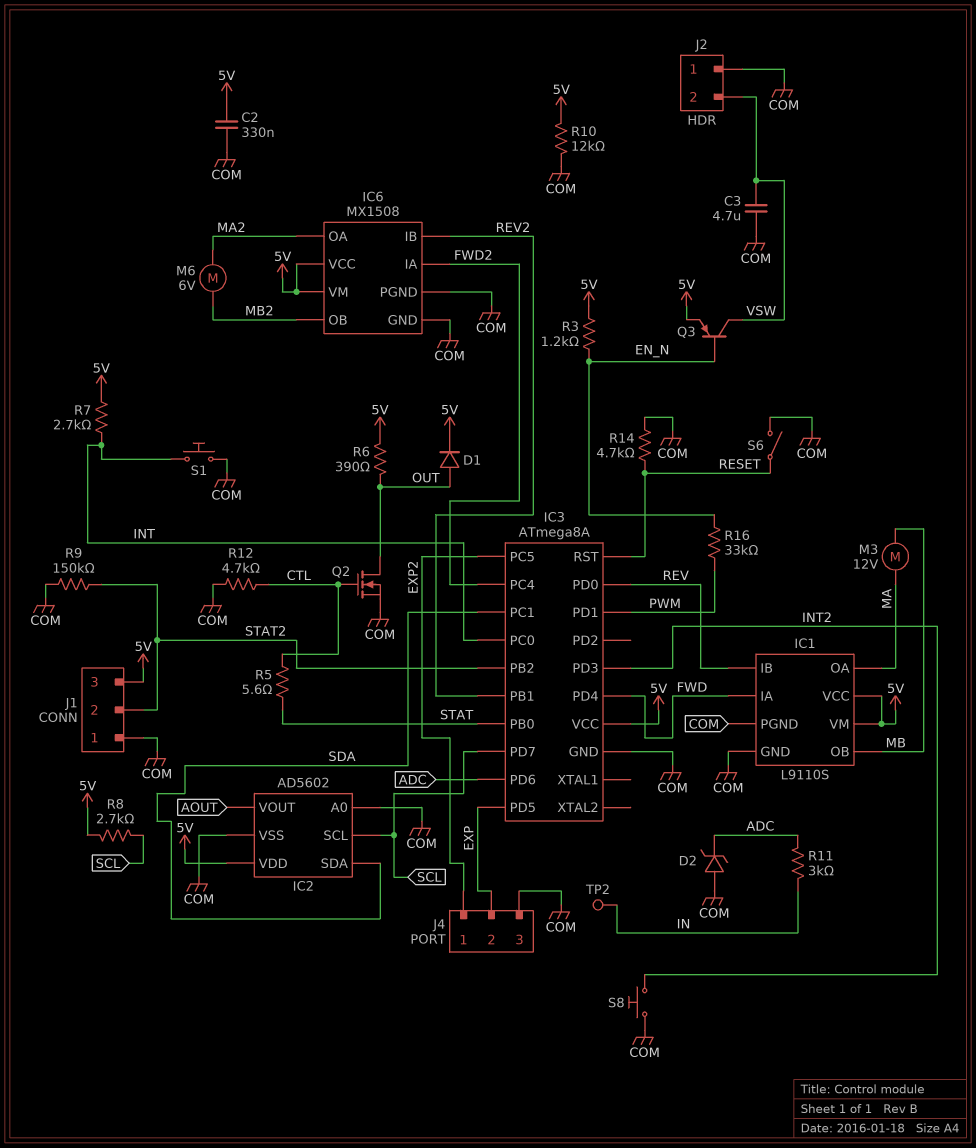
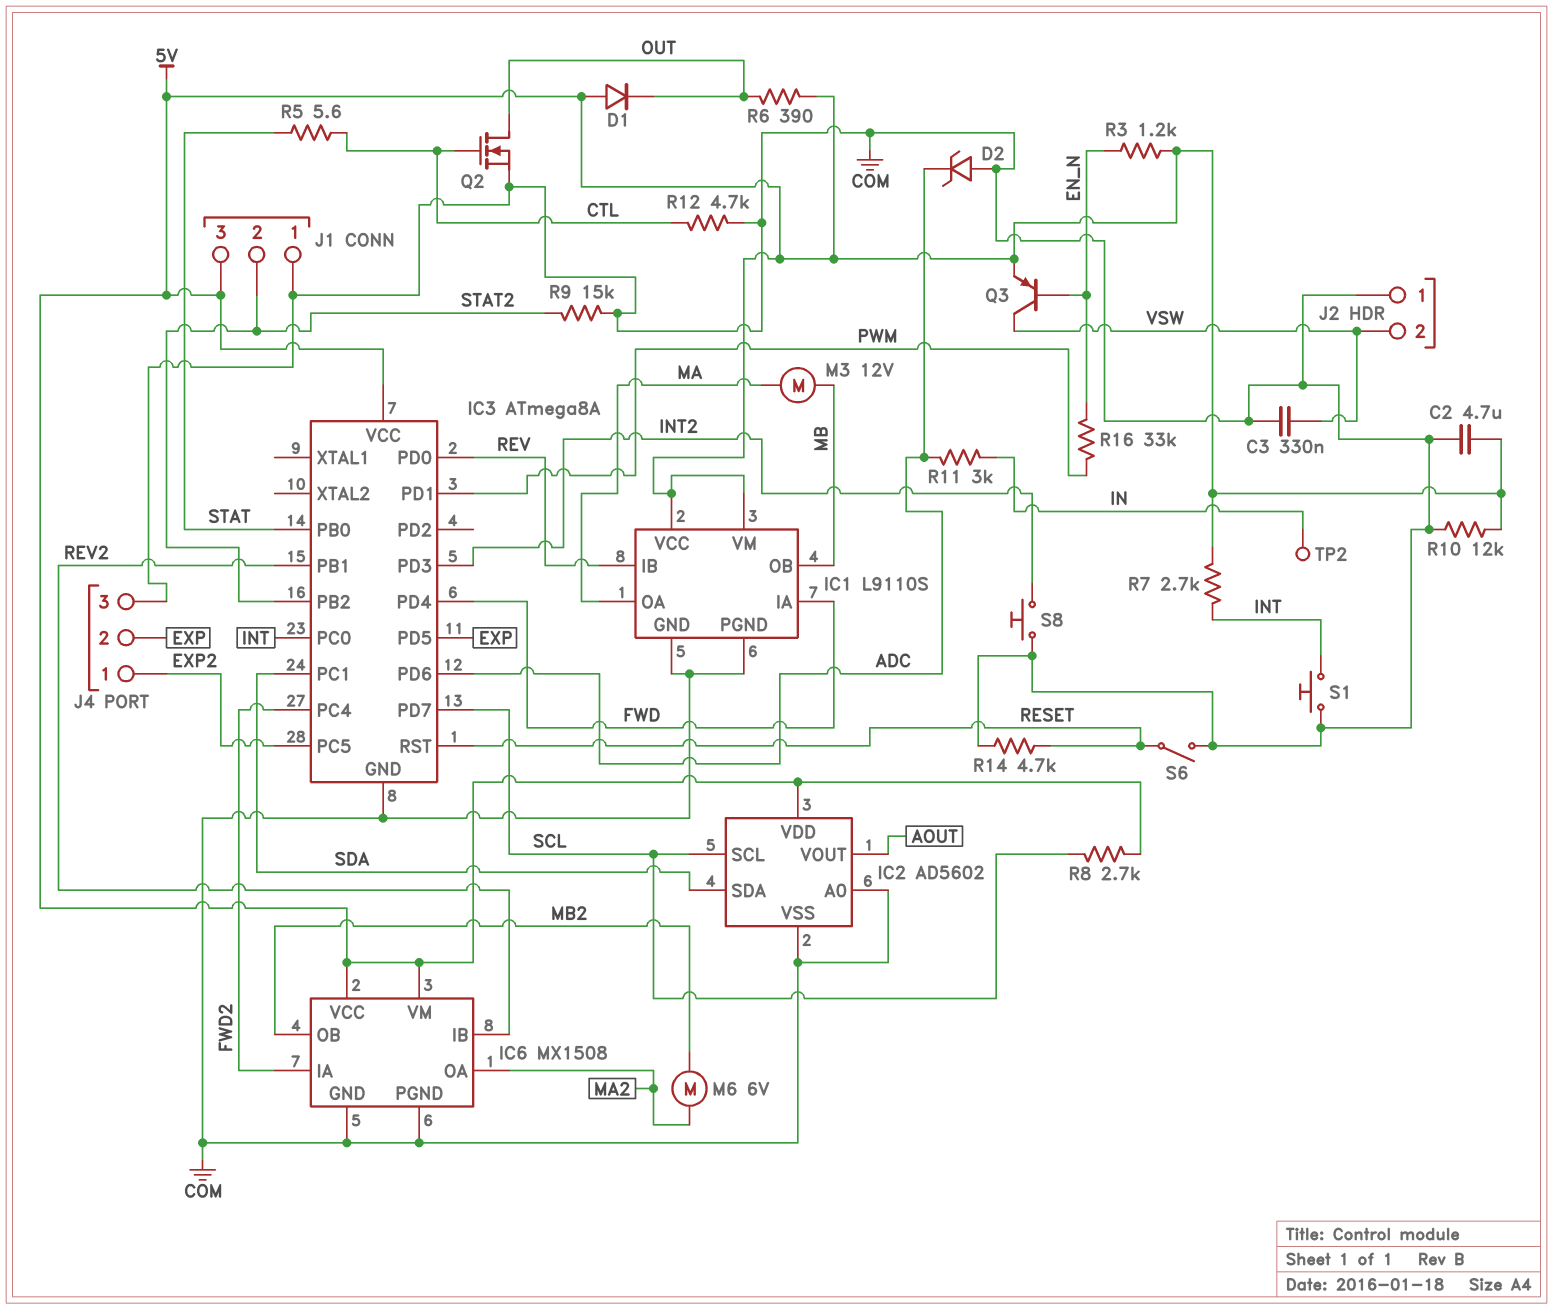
C2: 330nF (5V, COM) -> 4.7uF (5V, COM)
C3: 4.7uF (COM, VSW) -> 330nF (COM, VSW)
D1: diode (A OUT, K 5V) -> diode (A 5V, K OUT)
R9: 150k (COM, STAT2) -> 15k (COM, STAT2)

